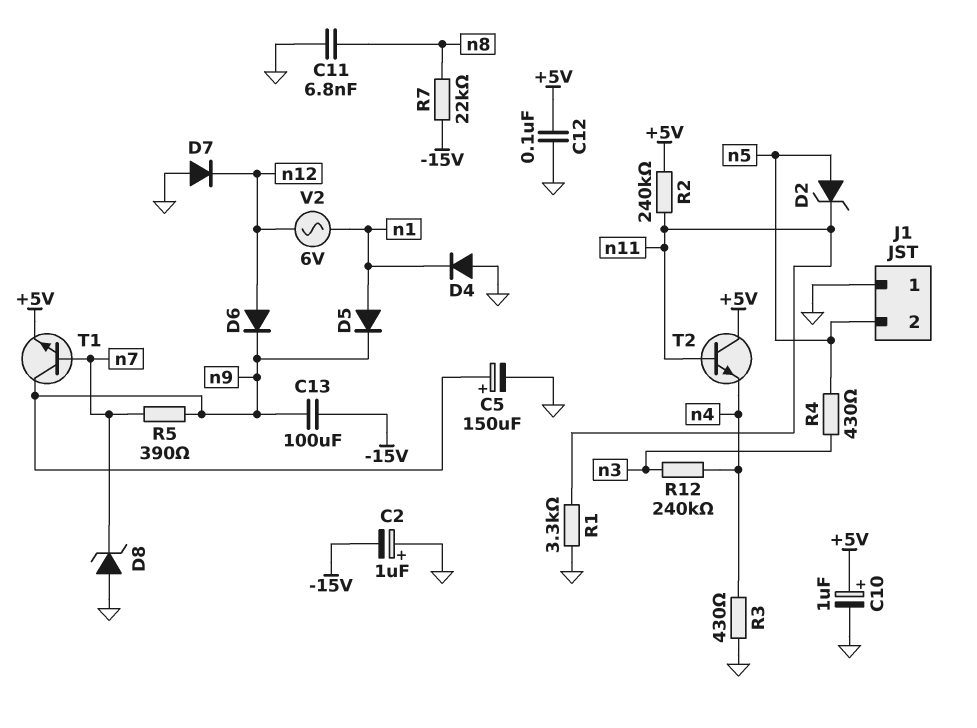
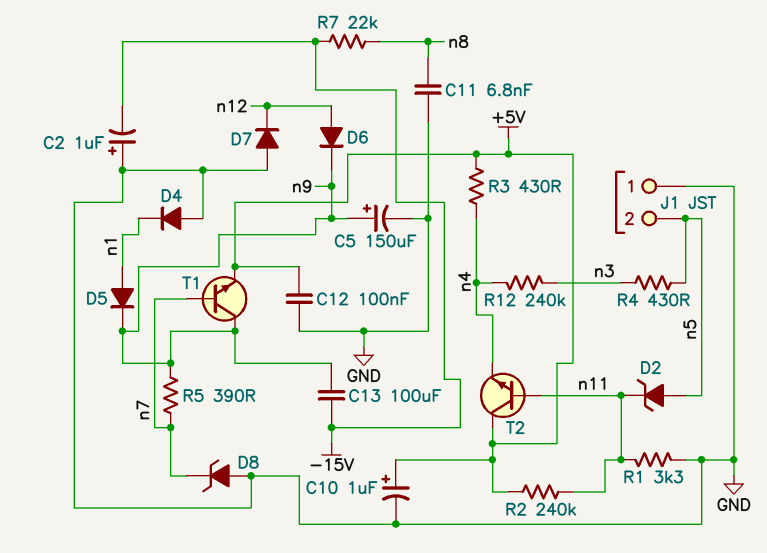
R3: 430 (GND, n4) -> 430 (+5V, n4)
V2: AC 6V (n1, n12) -> none

